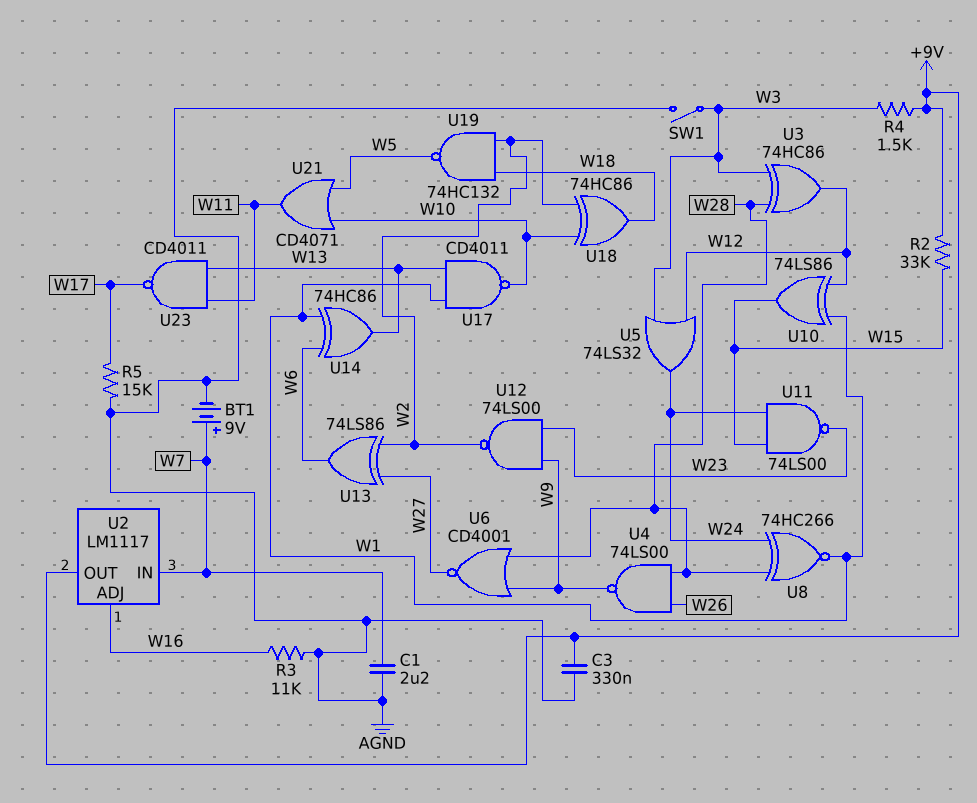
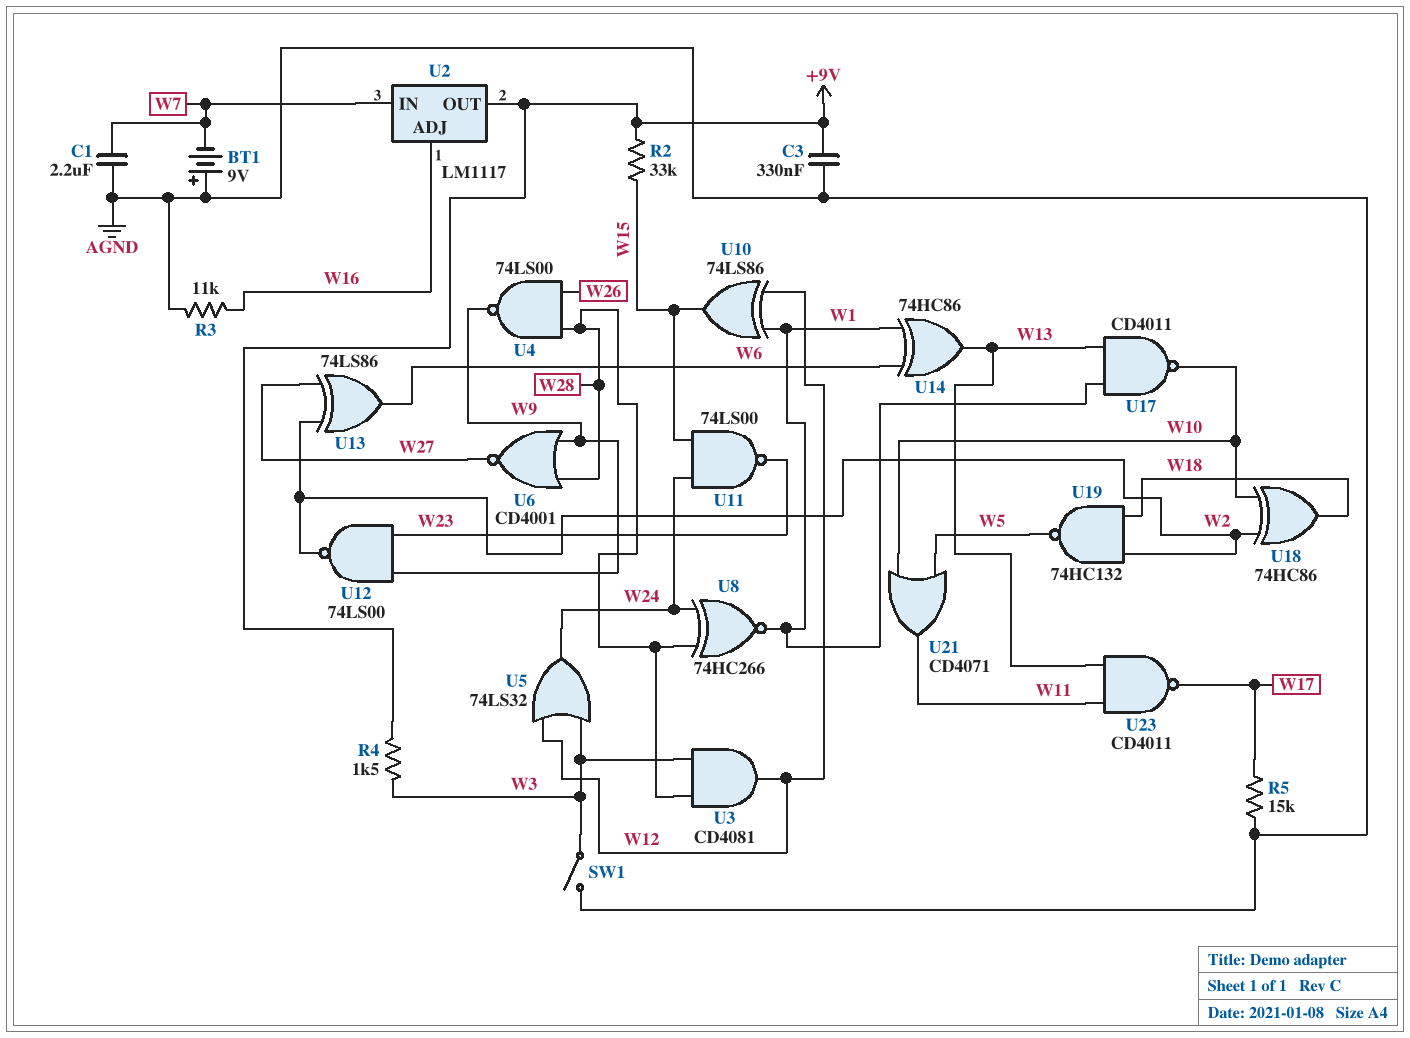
BT1: 9V (plus W7, minus AGND) -> 9V (plus AGND, minus W7)
U3: XOR 74HC86 (in W3, in W28, out W12) -> AND CD4081 (in W3, in W28, out W12)

